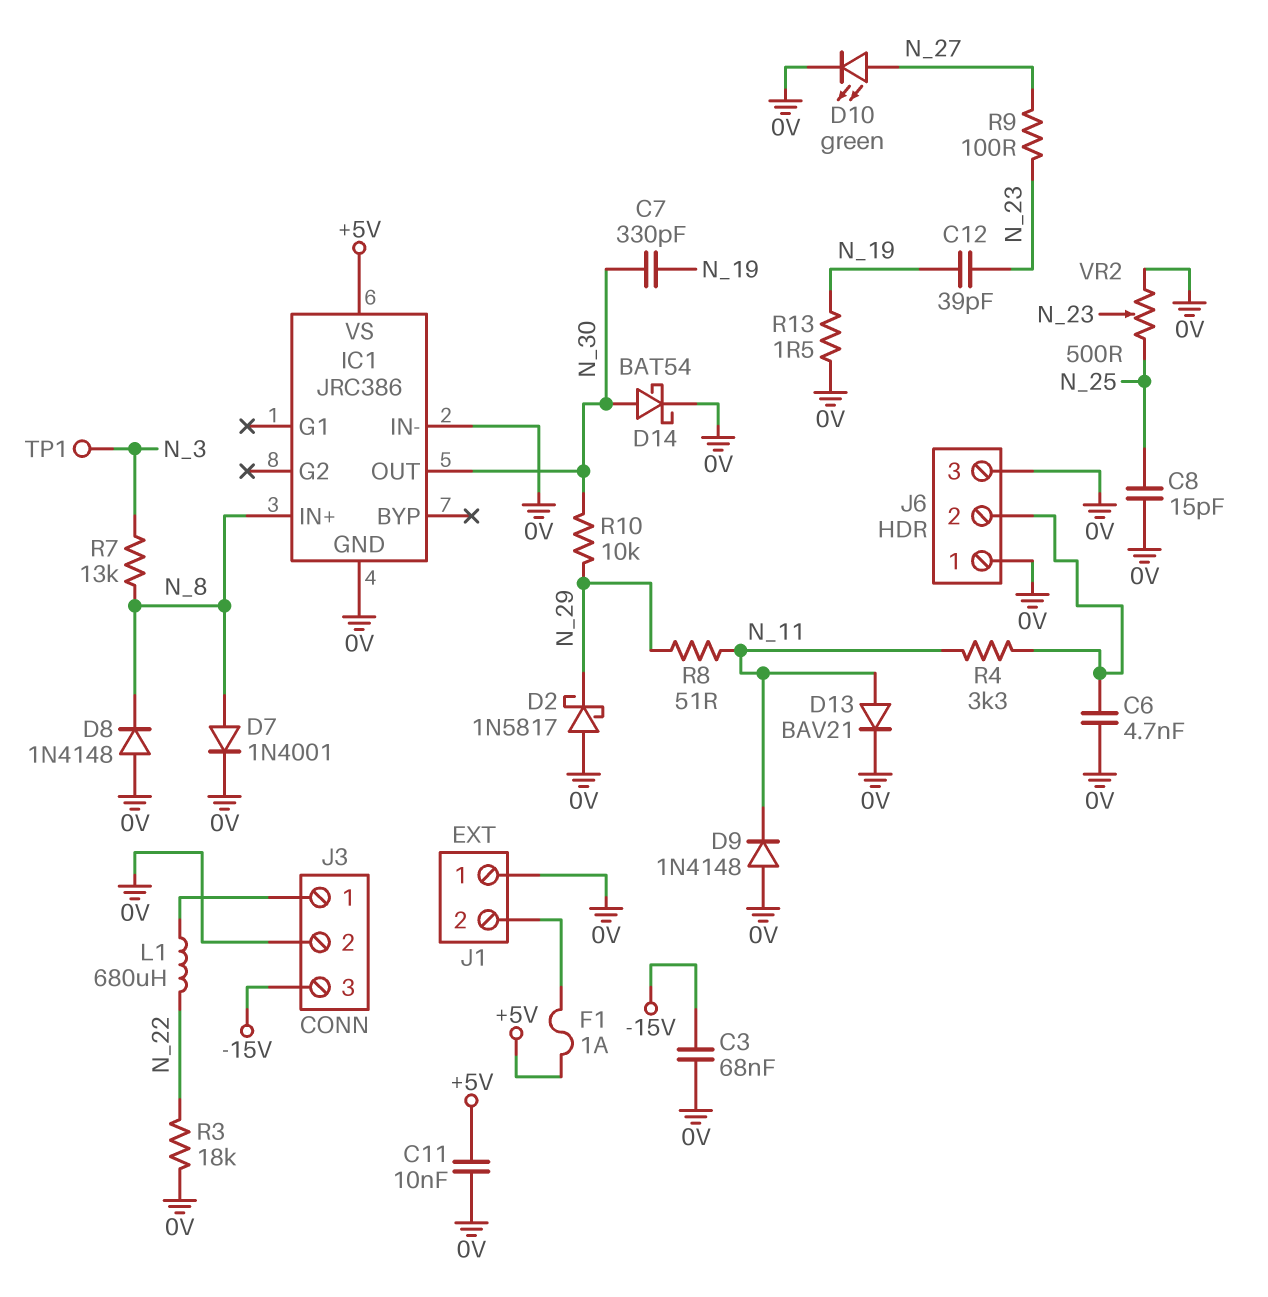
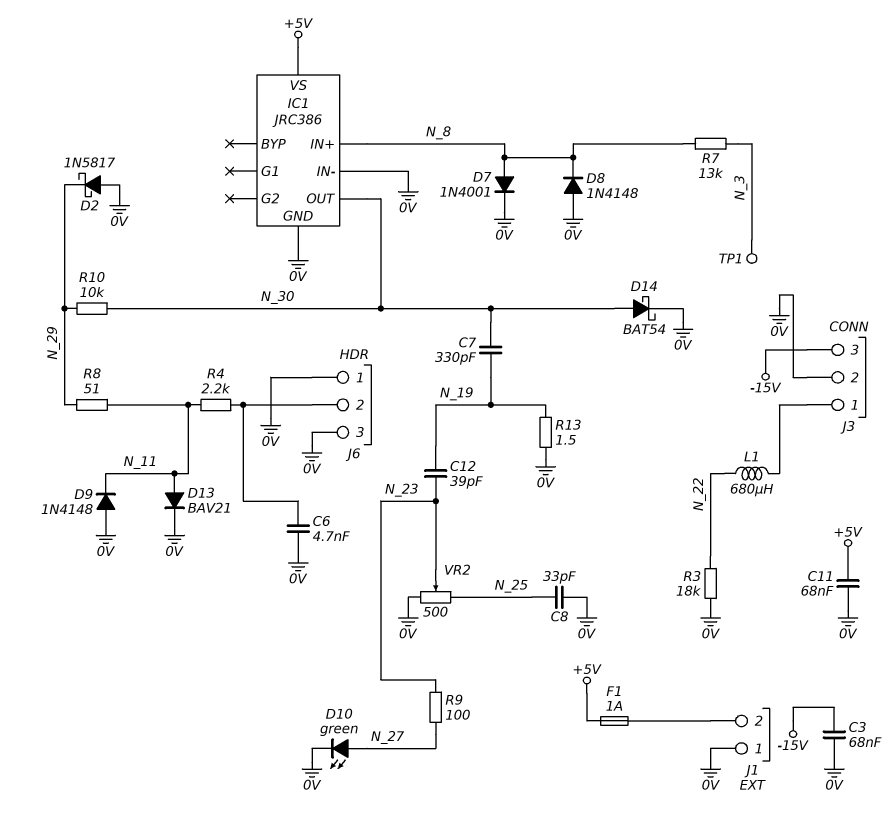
C8: 15pF (0V, N_25) -> 33pF (0V, N_25)
C11: 10nF (+5V, 0V) -> 68nF (+5V, 0V)
R4: 3.3k (J6/2, N_11) -> 2.2k (J6/2, N_11)

